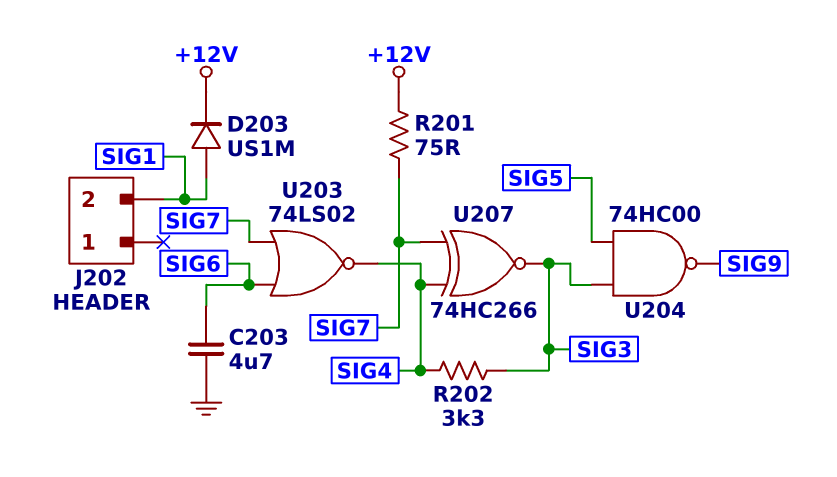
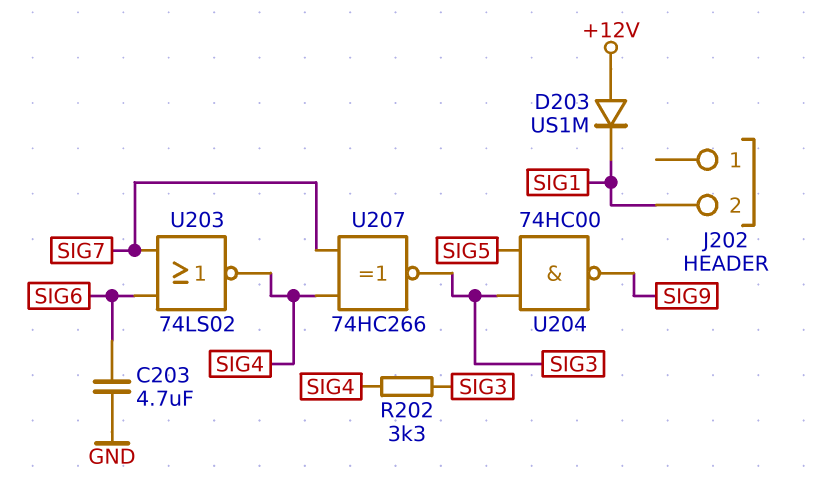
D203: diode US1M (A SIG1, K +12V) -> diode US1M (A +12V, K SIG1)
R201: 75 (+12V, SIG7) -> none

